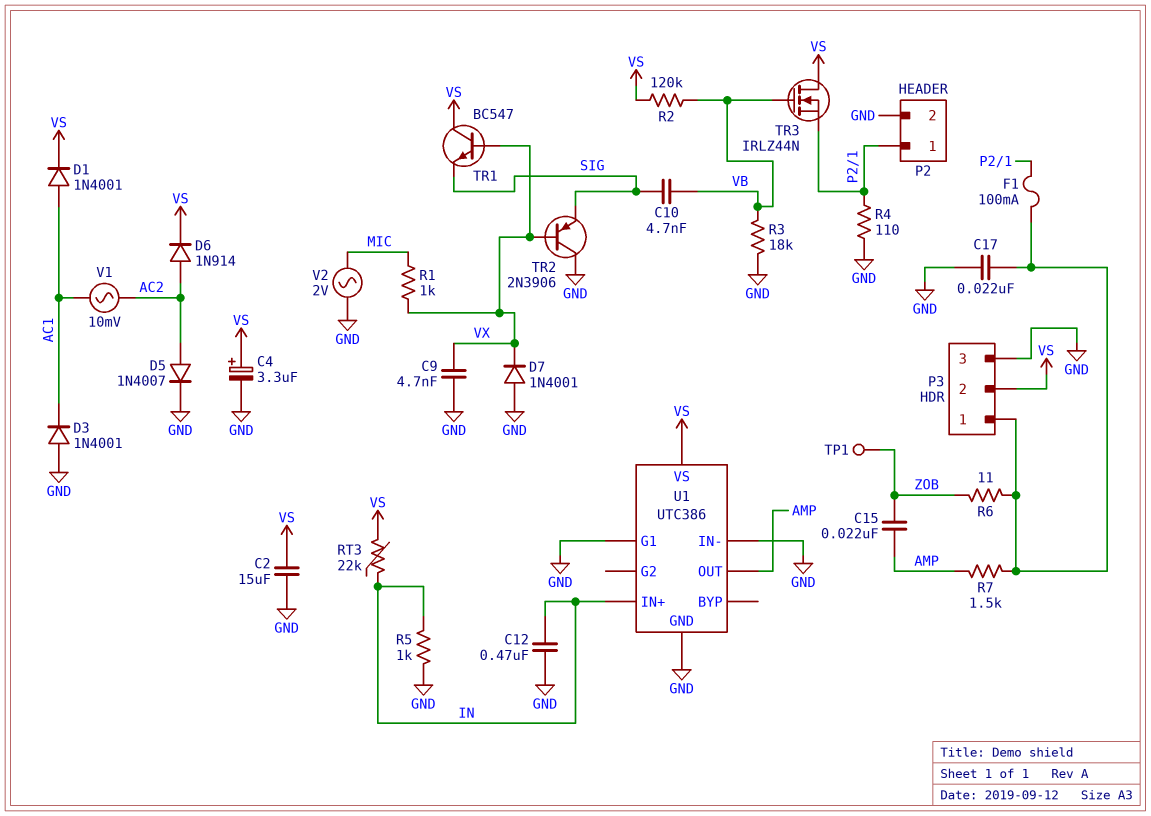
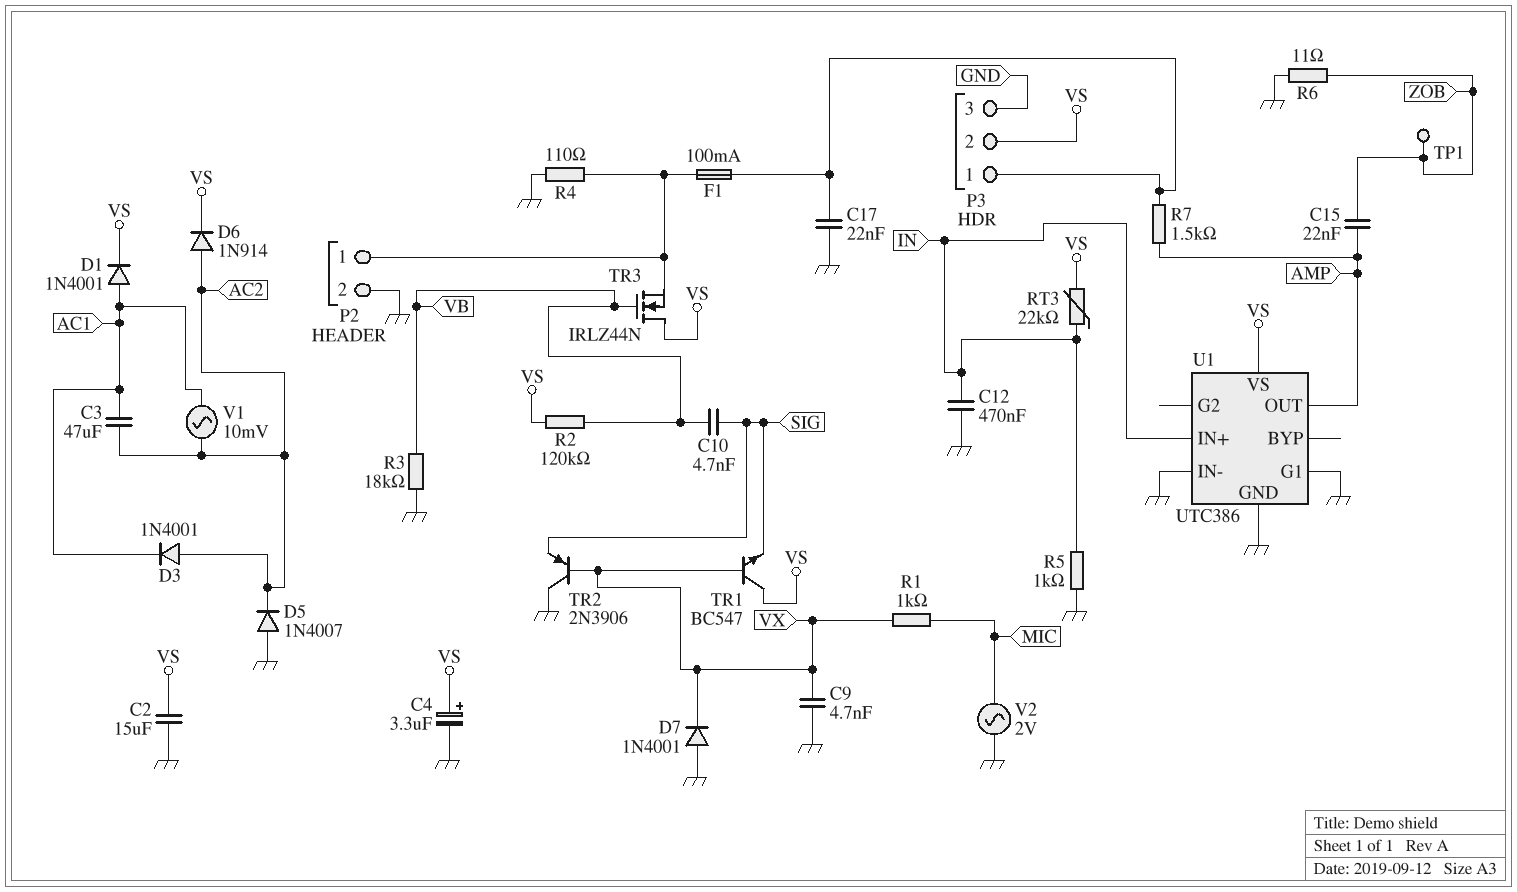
C3: none -> 47uF (AC1, AC2)
D3: diode 1N4001 (A GND, K AC1) -> diode 1N4001 (A AC2, K AC1)
D5: diode 1N4007 (A AC2, K GND) -> diode 1N4007 (A GND, K AC2)
R6: 11 (P3/1, ZOB) -> 11 (GND, ZOB)

